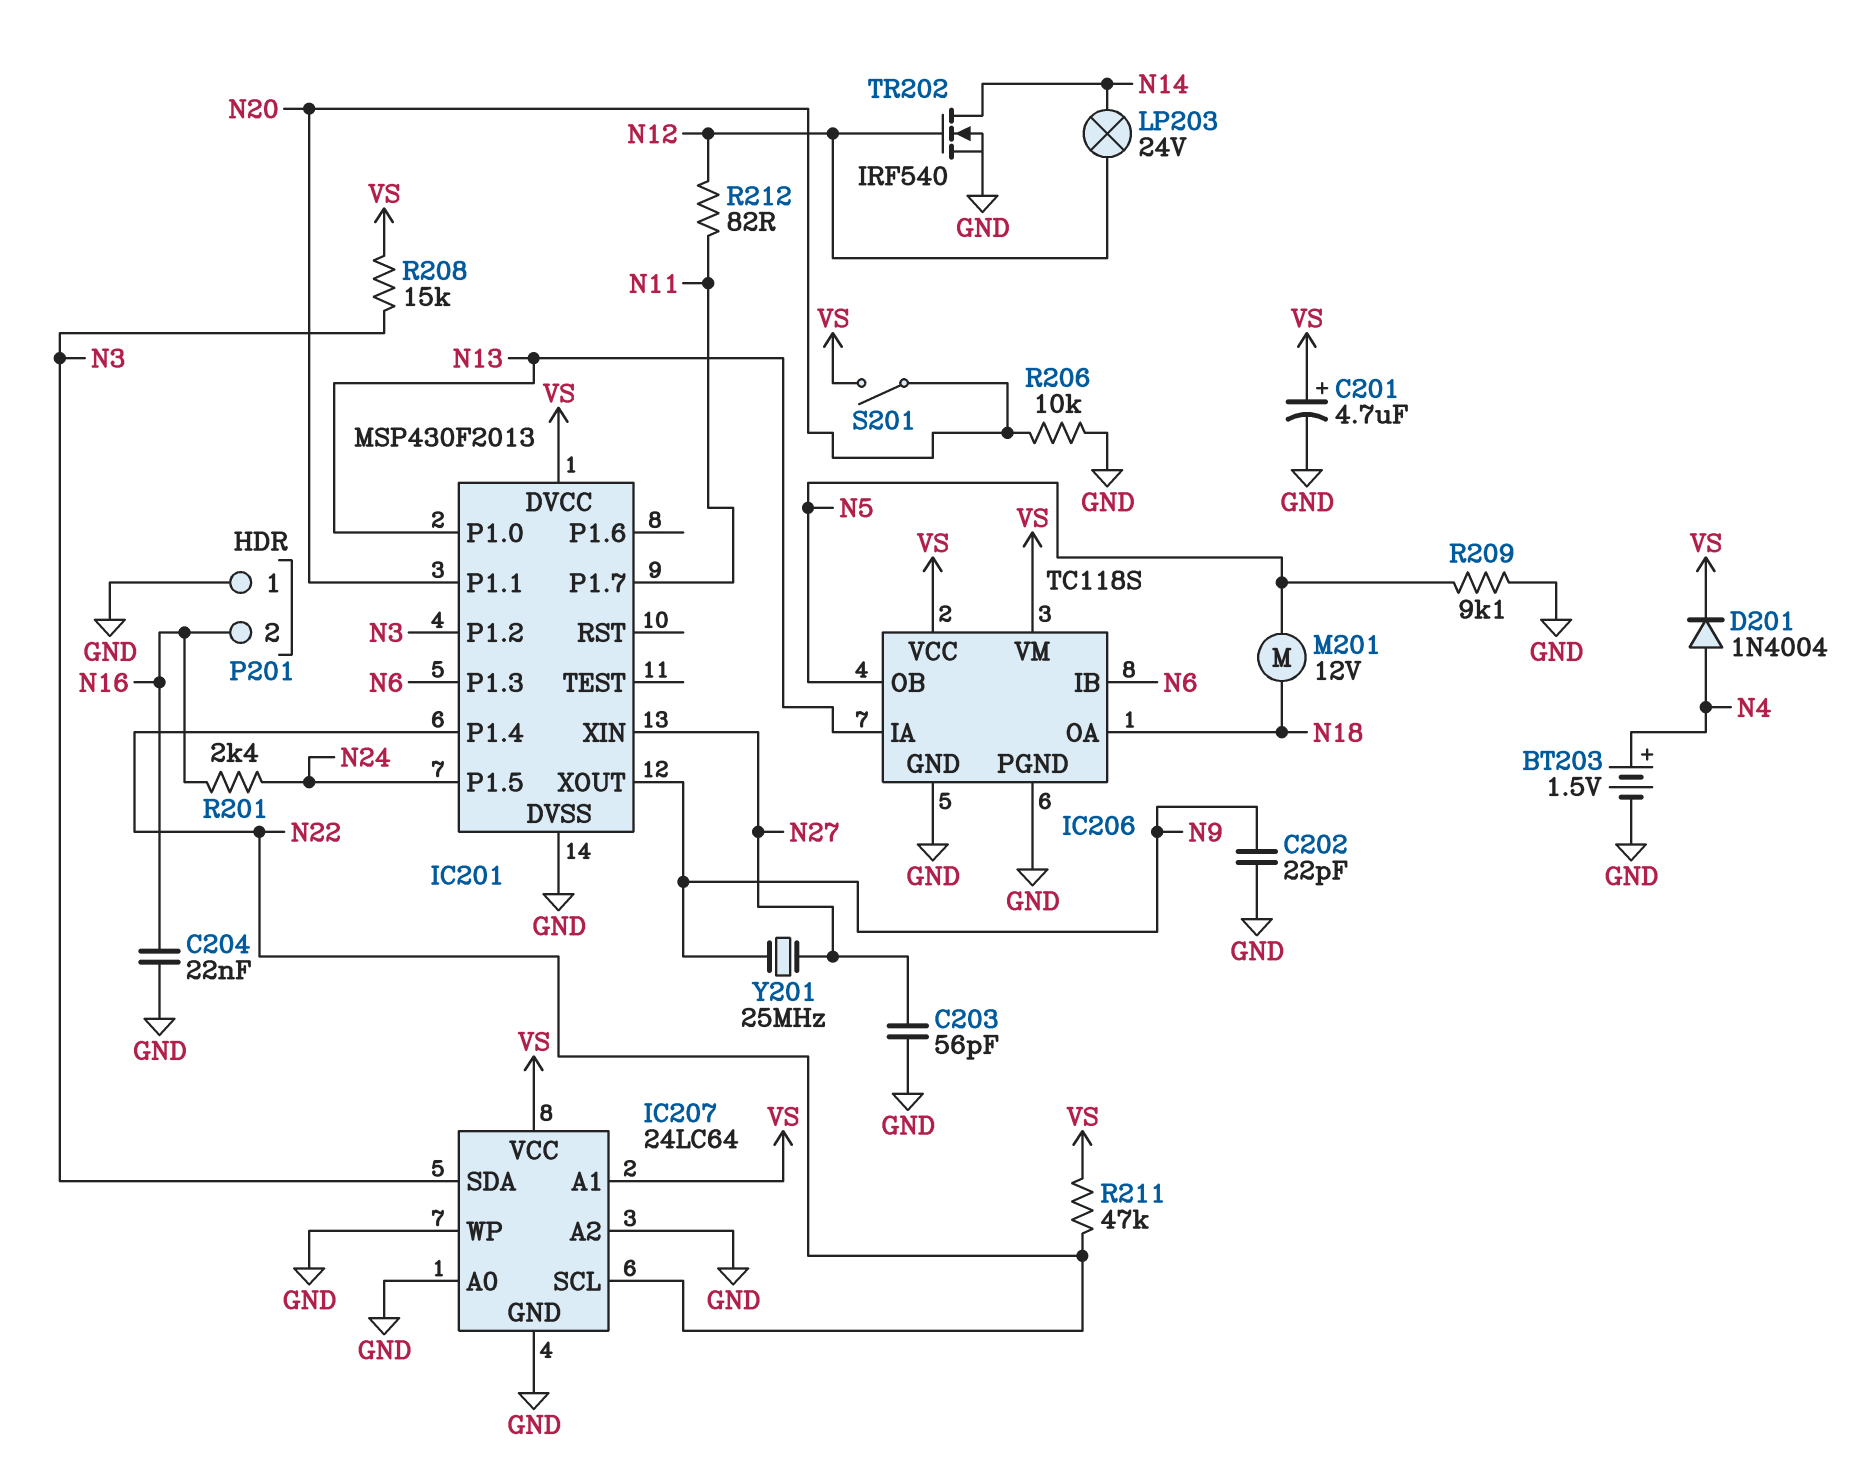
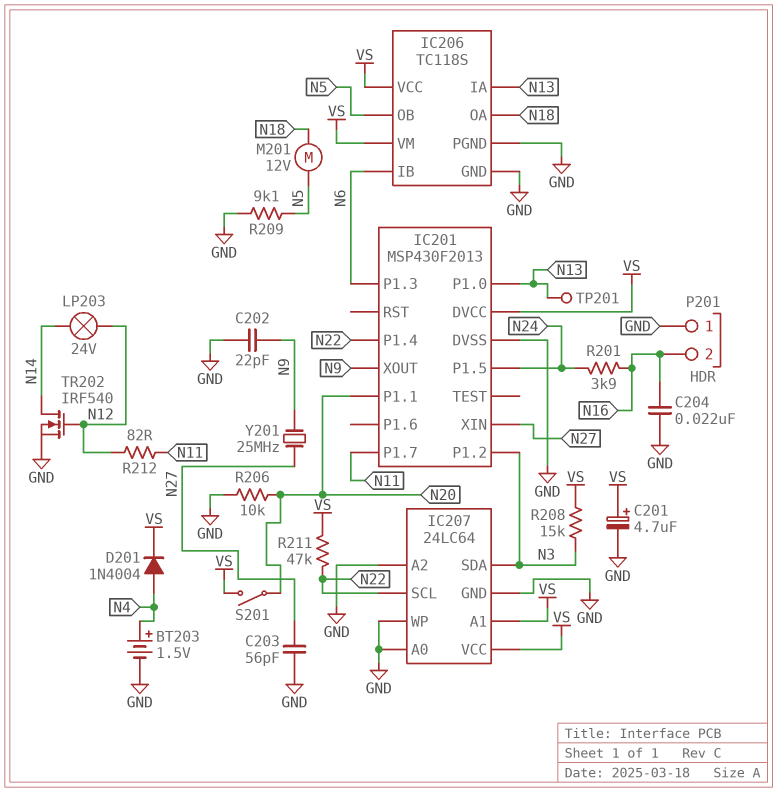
R201: 2.4k (N16, N24) -> 3.9k (N16, N24)
TP201: none -> test point (N13)

